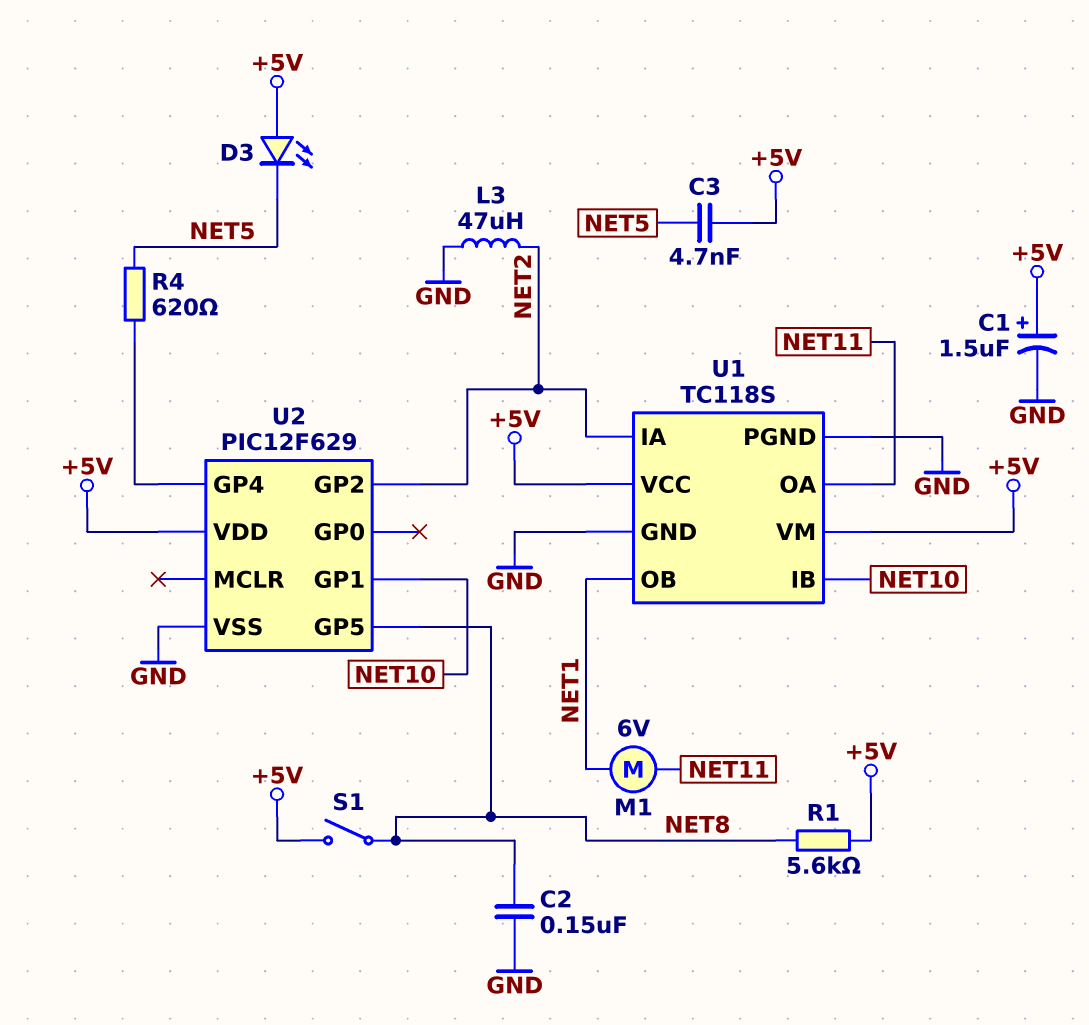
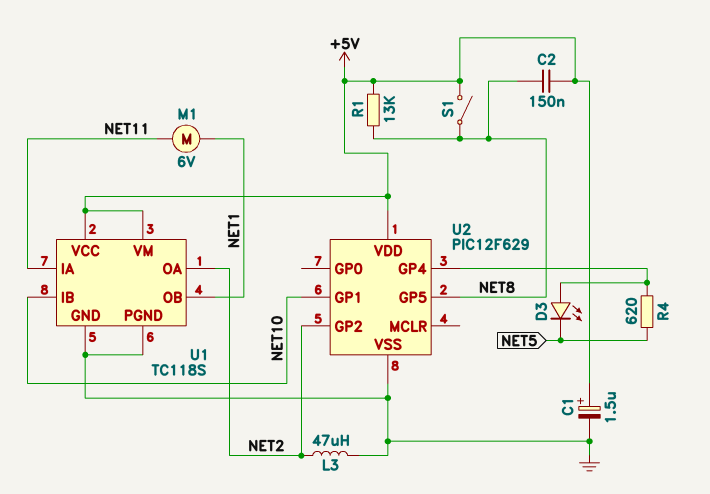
C2: 150nF (GND, NET8) -> 150nF (+5V, NET8)
C3: 4.7nF (+5V, NET5) -> none
D3: LED (A +5V, K NET5) -> LED (A U2/GP4, K NET5)
R1: 5.6k (+5V, NET8) -> 13k (+5V, NET8)
U1 pin IA: NET2 -> NET11
U1 pin OA: NET11 -> NET2

